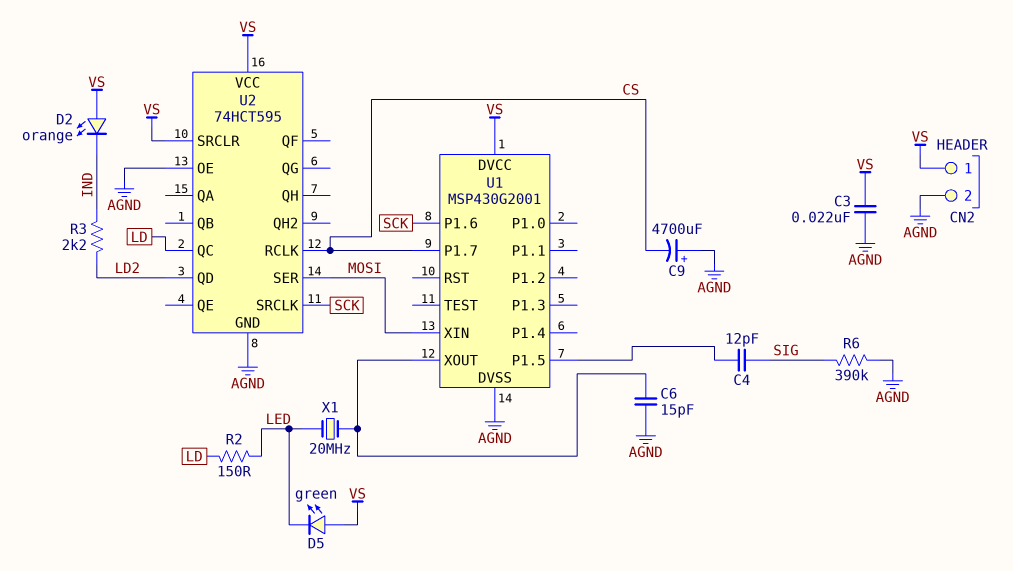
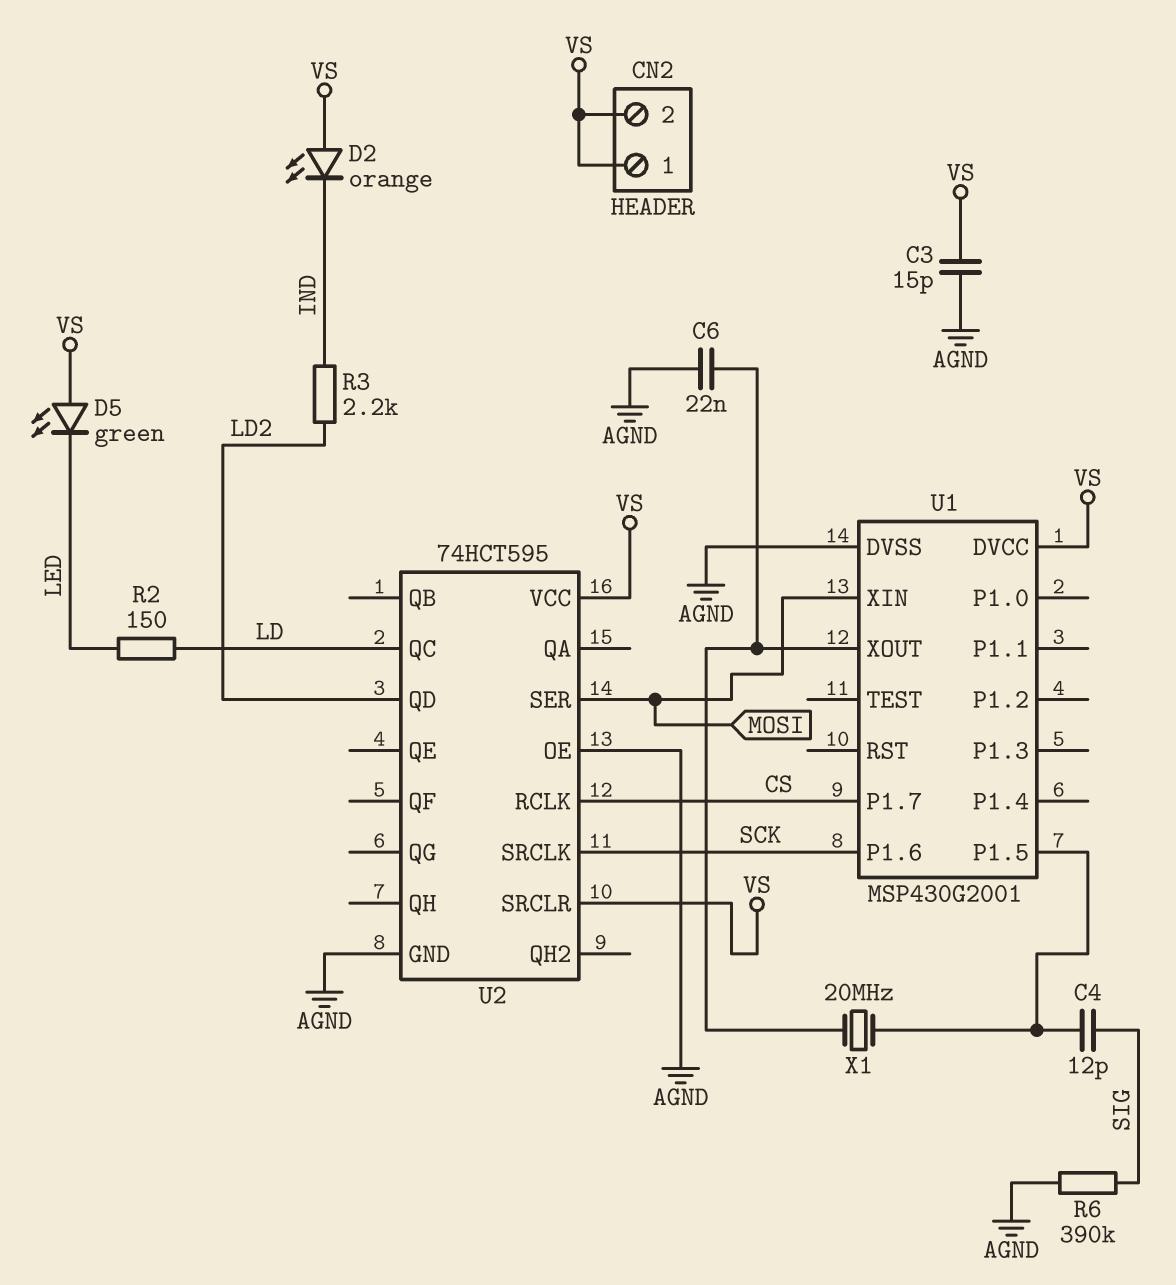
C3: 22nF (AGND, VS) -> 15pF (AGND, VS)
C6: 15pF (AGND, U1/XOUT) -> 22nF (AGND, U1/XOUT)
C9: 4700uF (plus AGND, minus CS) -> none
CN2 pin 2: AGND -> VS
X1: 20MHz (LED, U1/XOUT) -> 20MHz (U1/P1.5, U1/XOUT)

